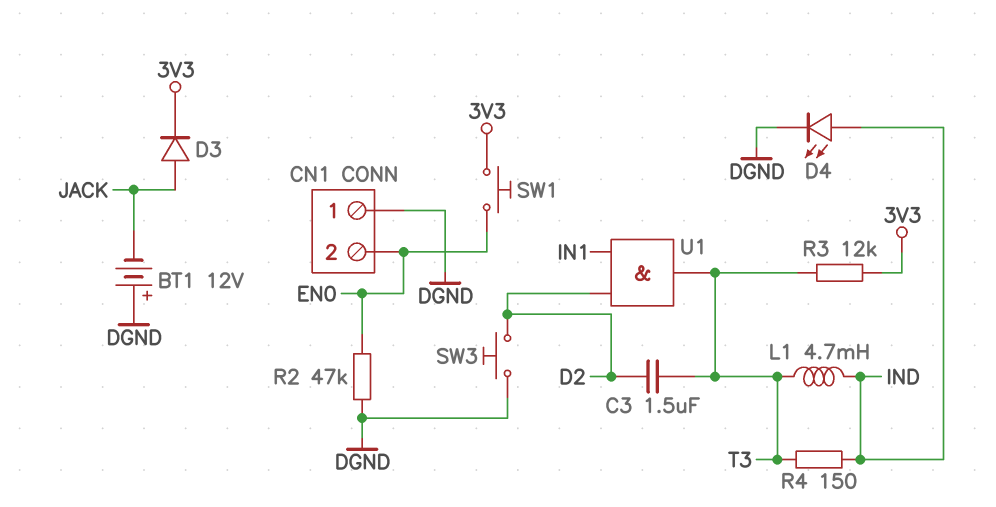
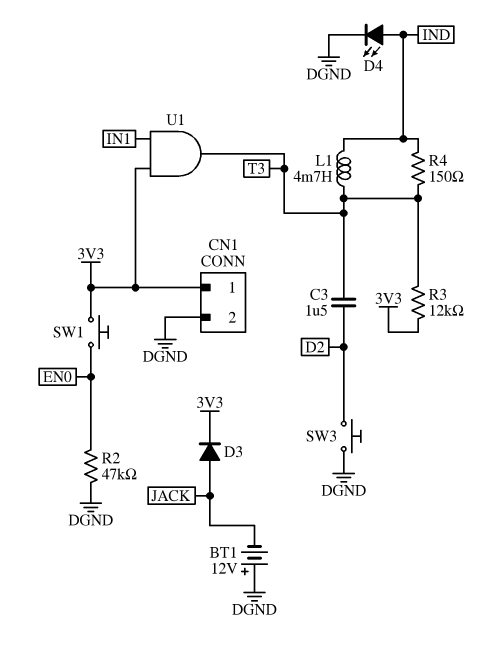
CN1 pin 1: DGND -> 3V3
CN1 pin 2: EN0 -> DGND
U1: AND (in D2, in IN1, out T3) -> AND (in 3V3, in IN1, out T3)

